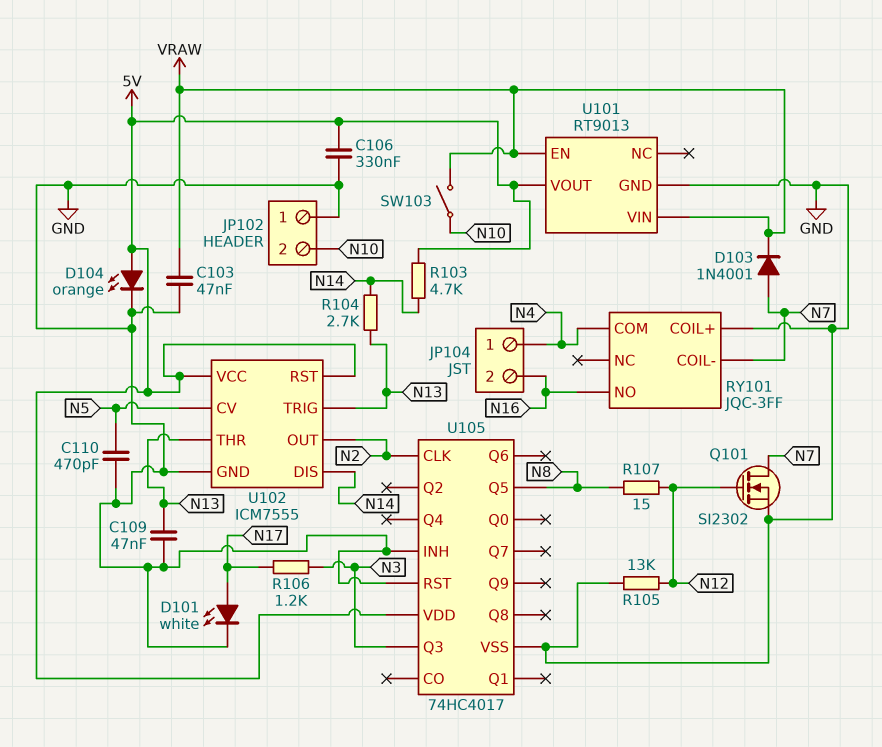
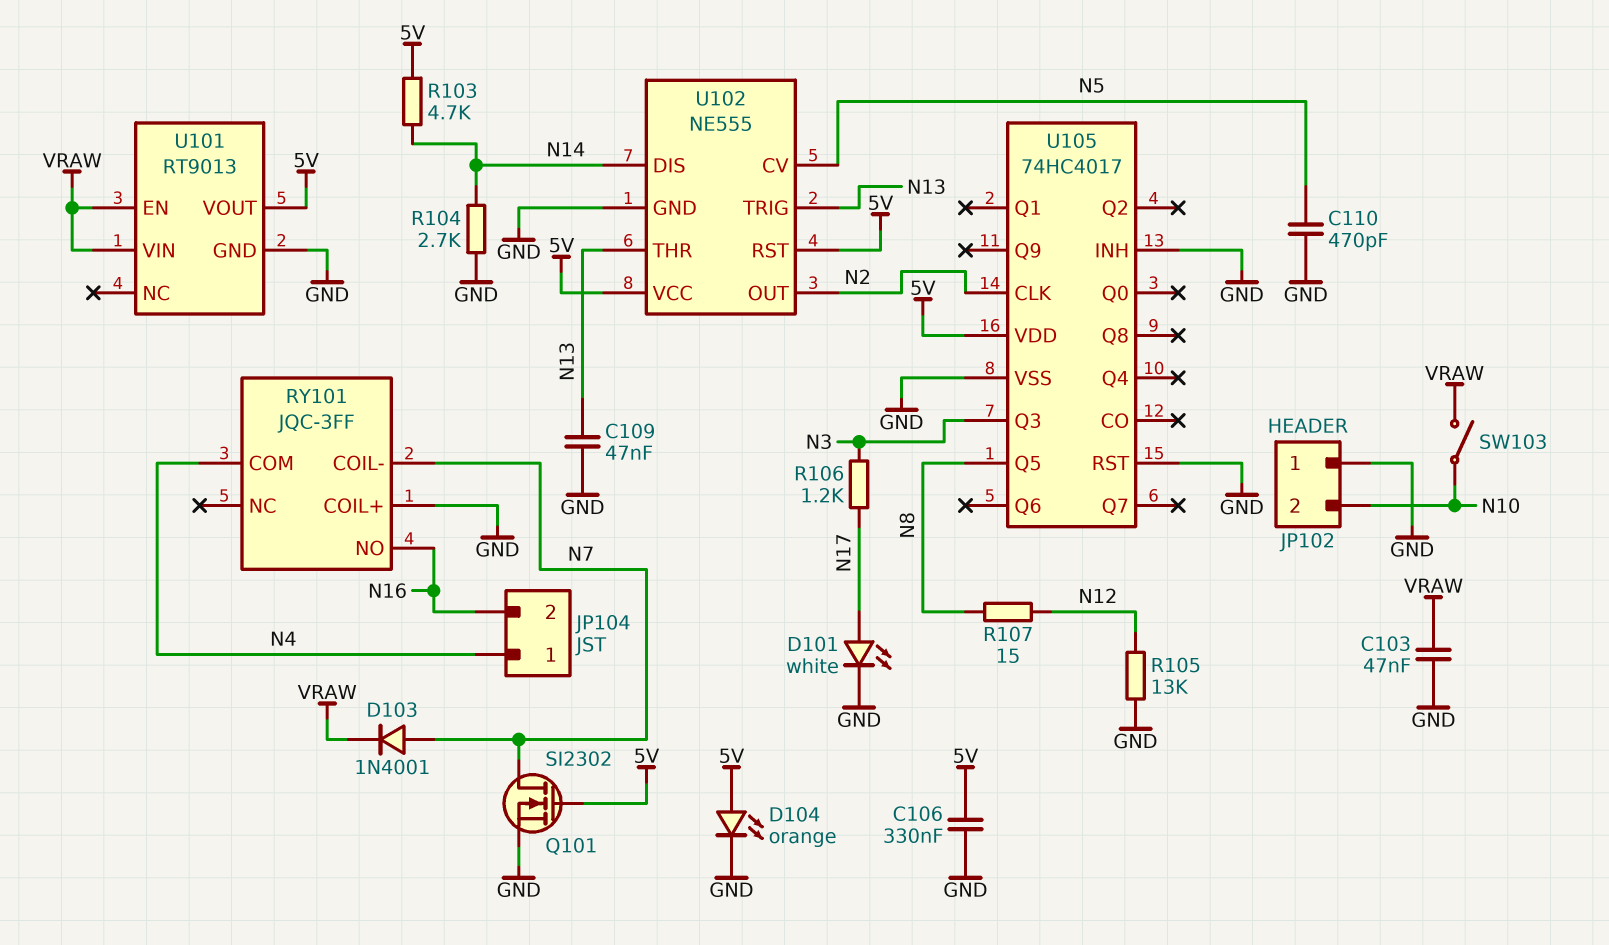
Q101: NMOS SI2302 (G N12, D N7, S GND) -> NMOS SI2302 (G 5V, D N7, S GND)
R104: 2.7k (N13, N14) -> 2.7k (GND, N14)
U102: ICM7555 -> NE555

